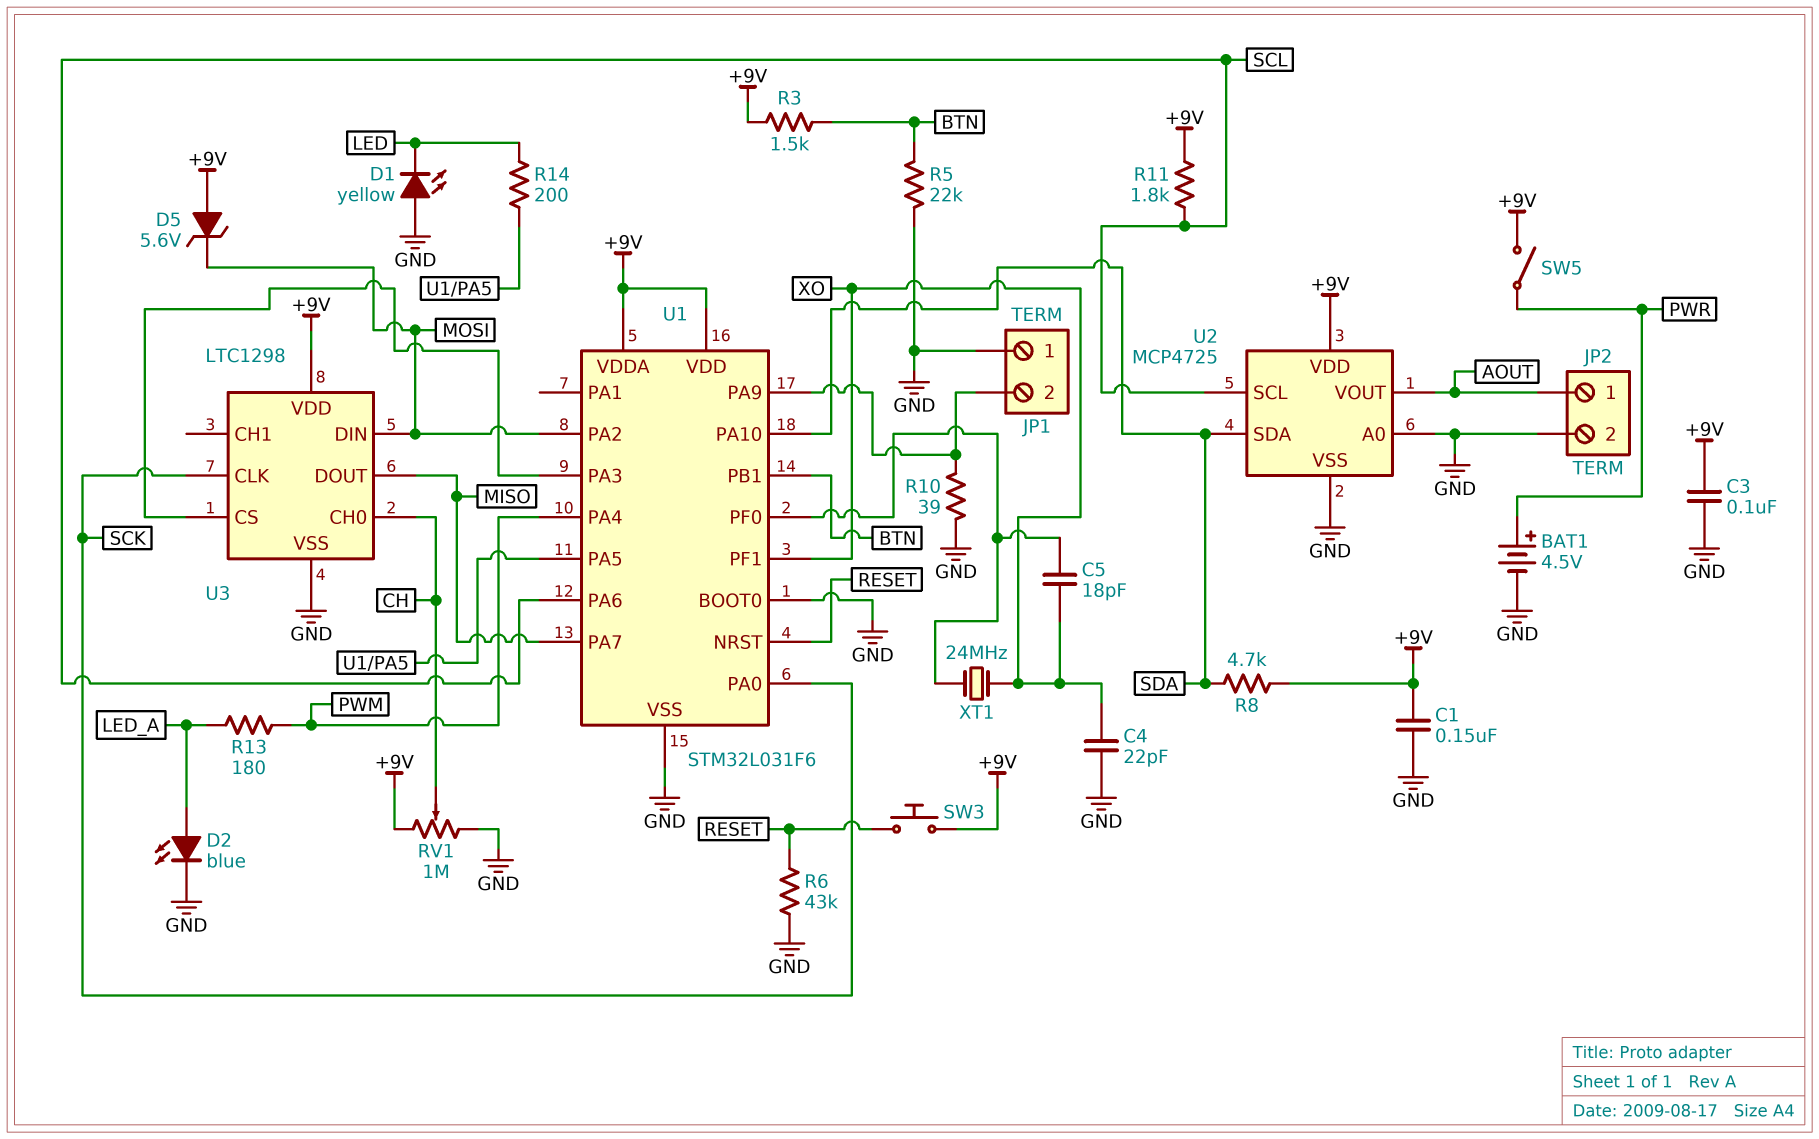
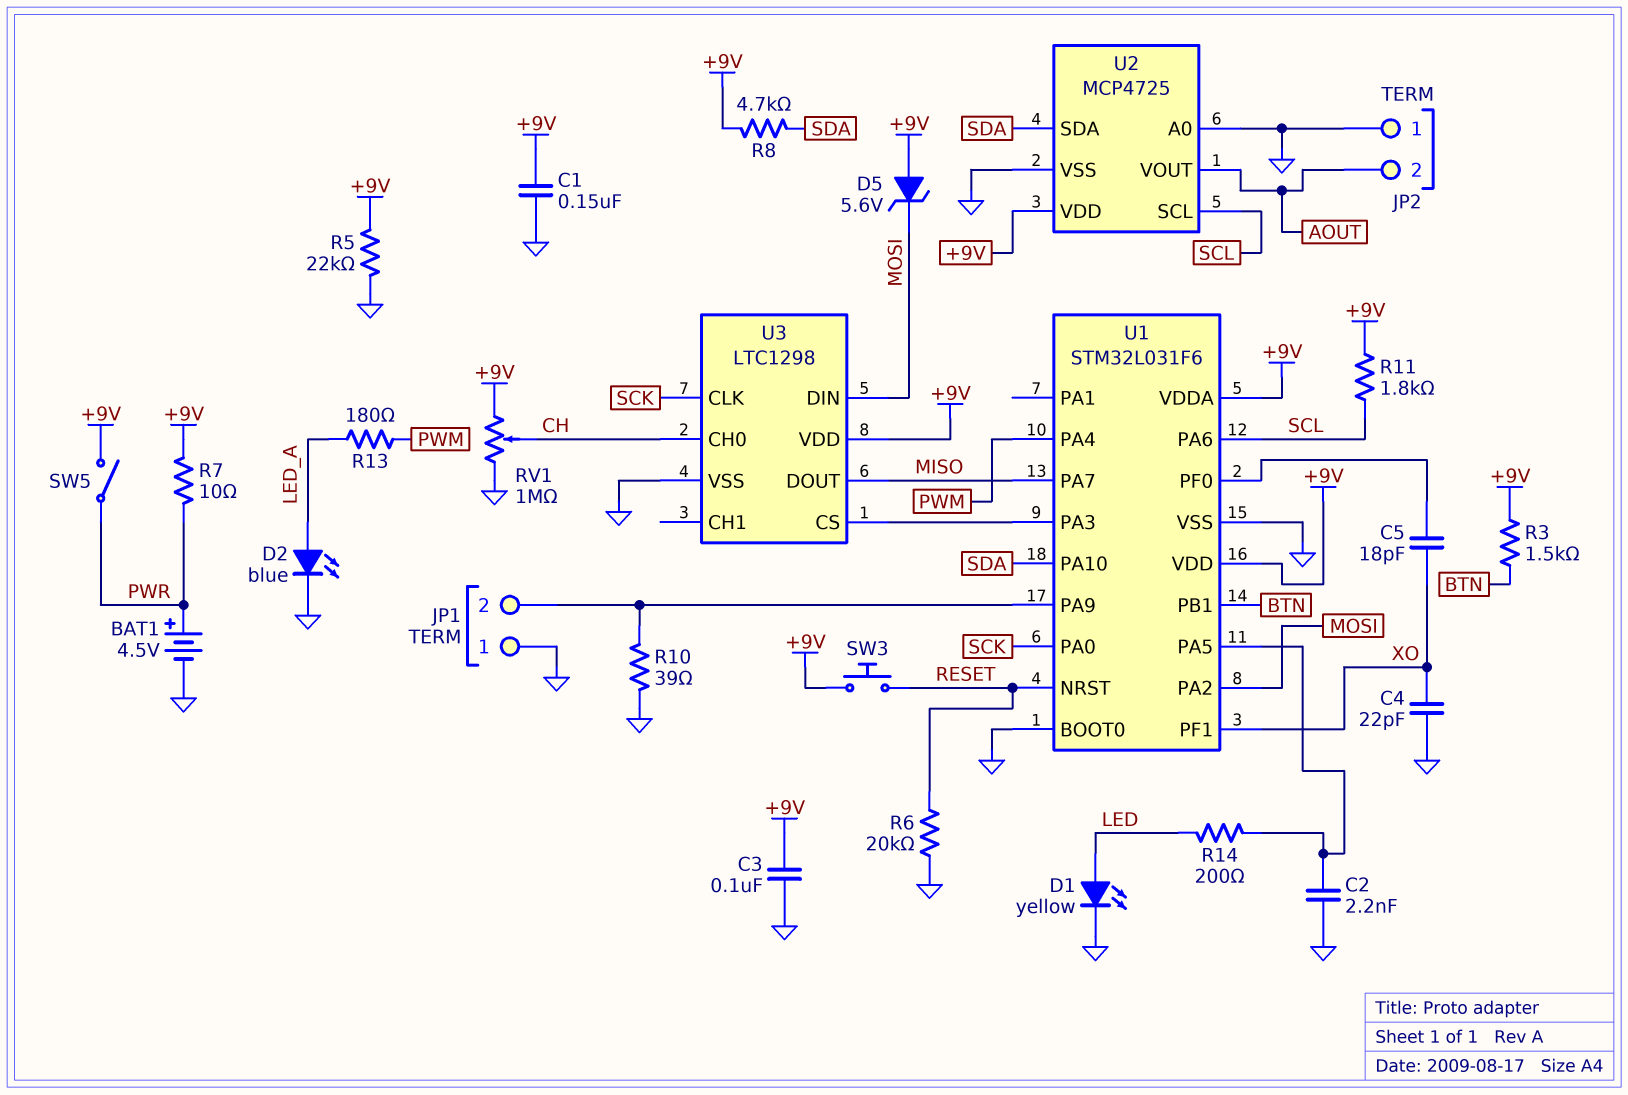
C2: none -> 2.2nF (GND, U1/PA5)
D1: LED yellow (A GND, K LED) -> LED yellow (A LED, K GND)
JP2 pin 1: AOUT -> GND
JP2 pin 2: GND -> AOUT
R5: 22k (BTN, GND) -> 22k (+9V, GND)
R6: 43k (GND, RESET) -> 20k (GND, RESET)
R7: none -> 10 (+9V, PWR)
XT1: 24MHz (U1/PF0, XO) -> none

